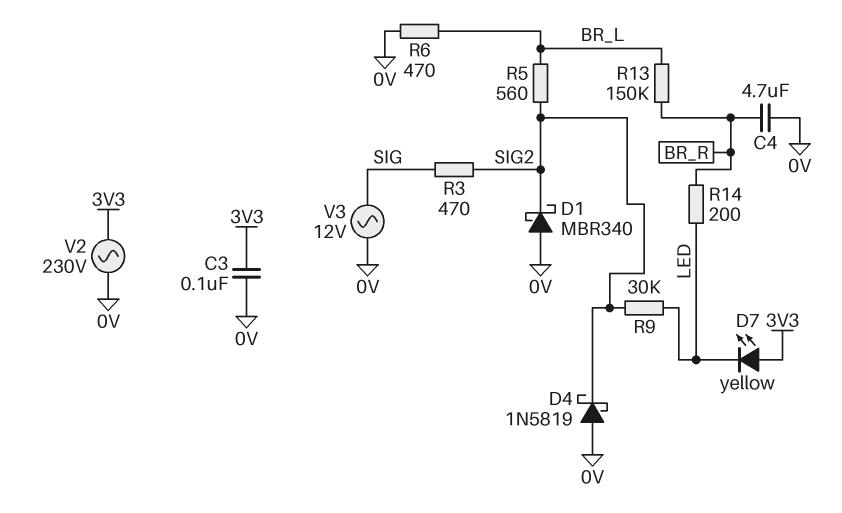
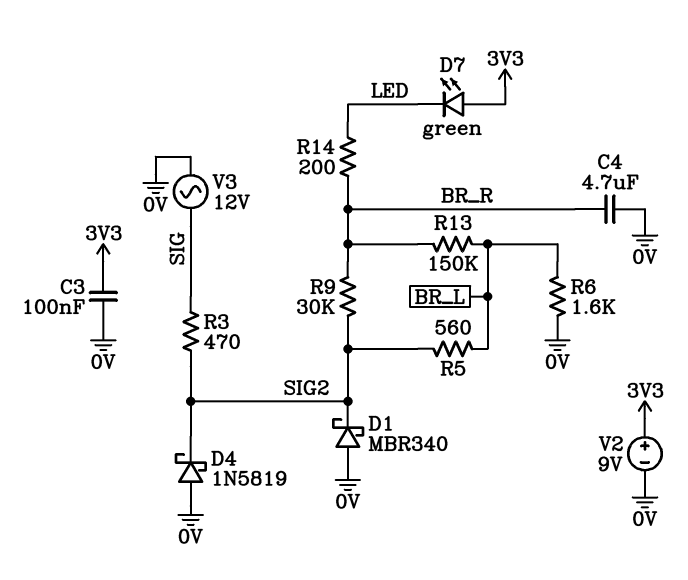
D7: LED yellow (A 3V3, K LED) -> LED green (A 3V3, K LED)
R6: 470 (0V, BR_L) -> 1.6k (0V, BR_L)
R9: 30k (LED, SIG2) -> 30k (BR_R, SIG2)
V2: AC 230V (0V, 3V3) -> 9V (plus 3V3, minus 0V)

